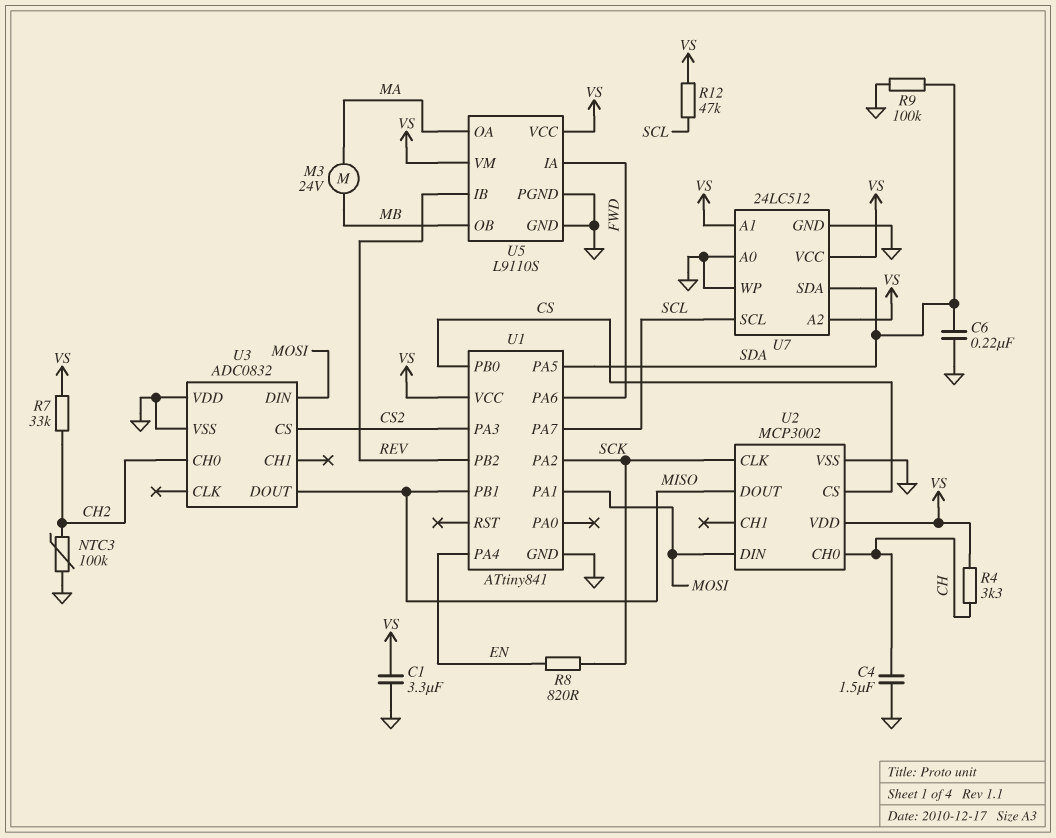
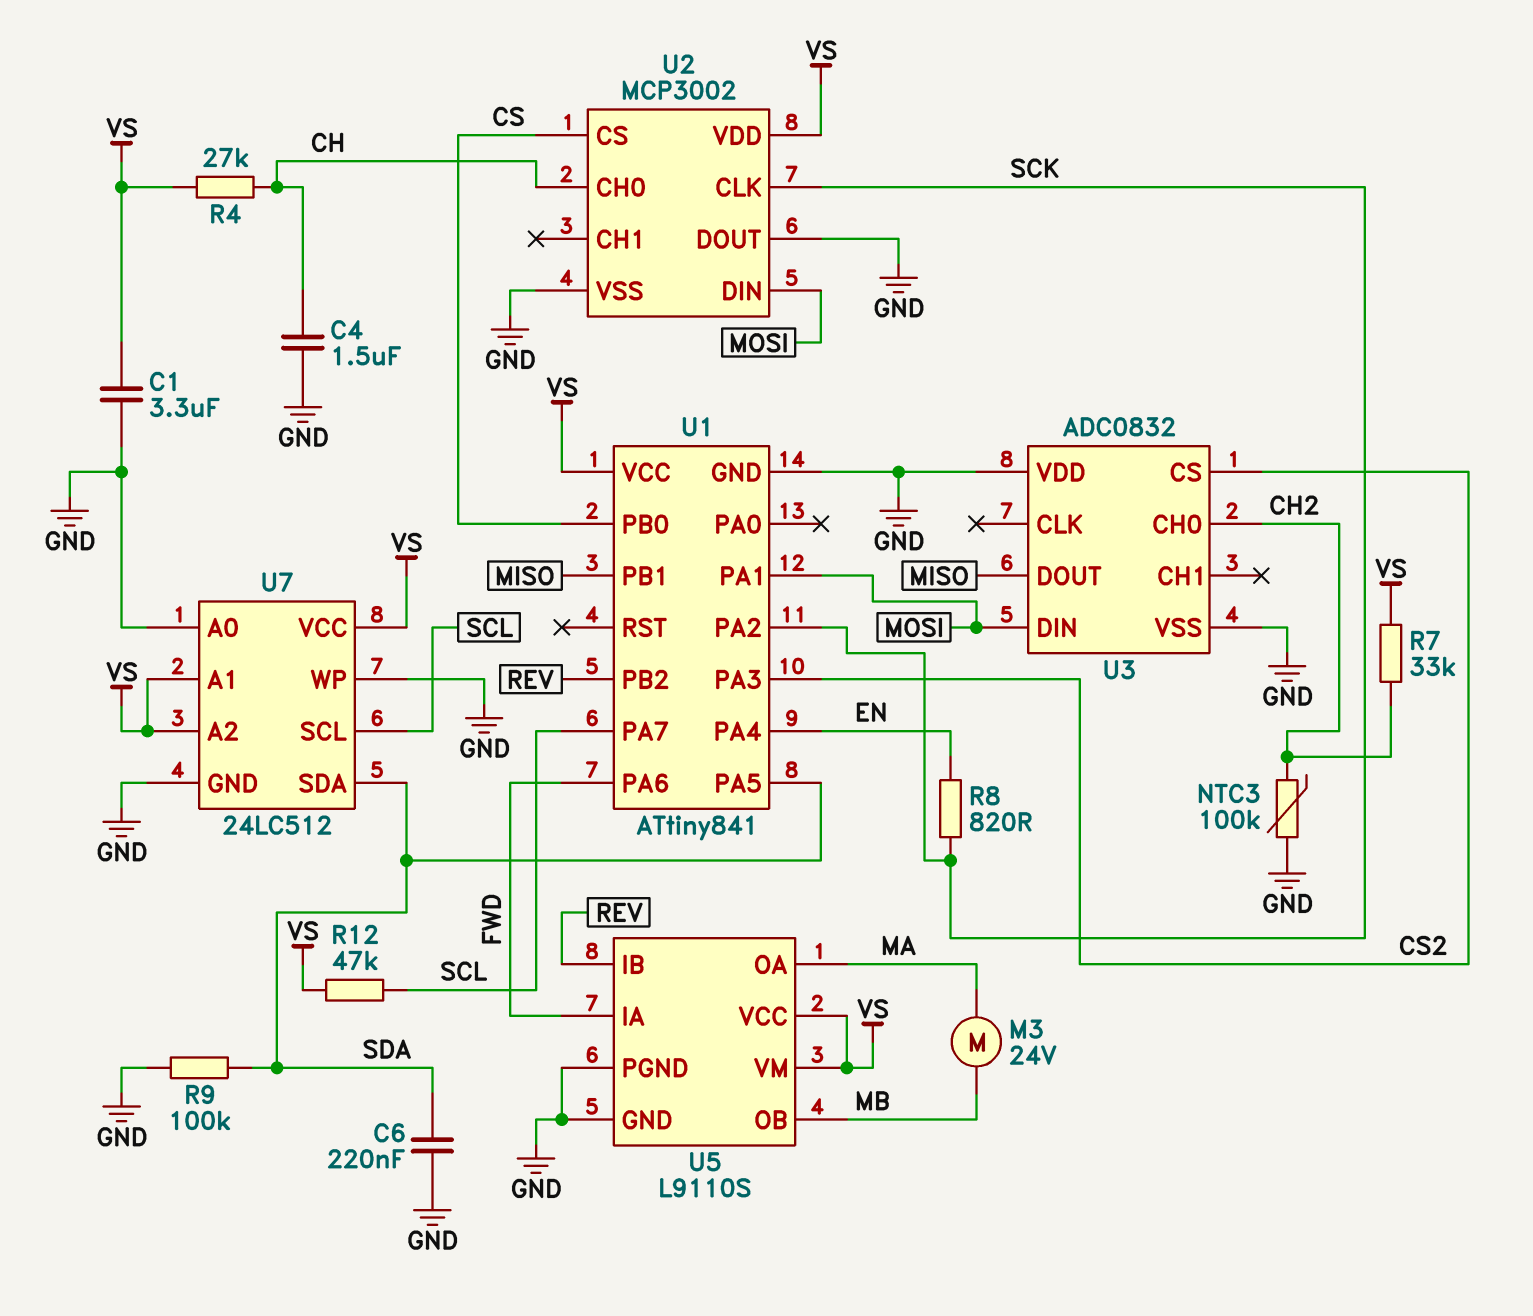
R4: 3.3k (CH, VS) -> 27k (CH, VS)
U2 pin DOUT: MISO -> GND

